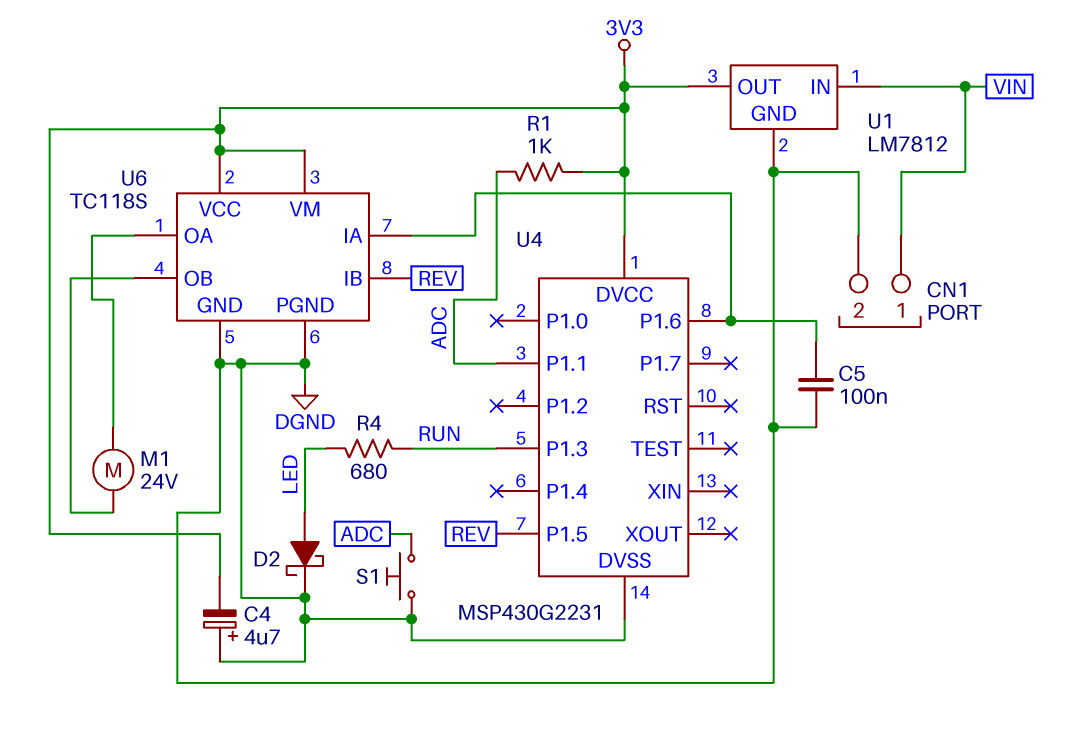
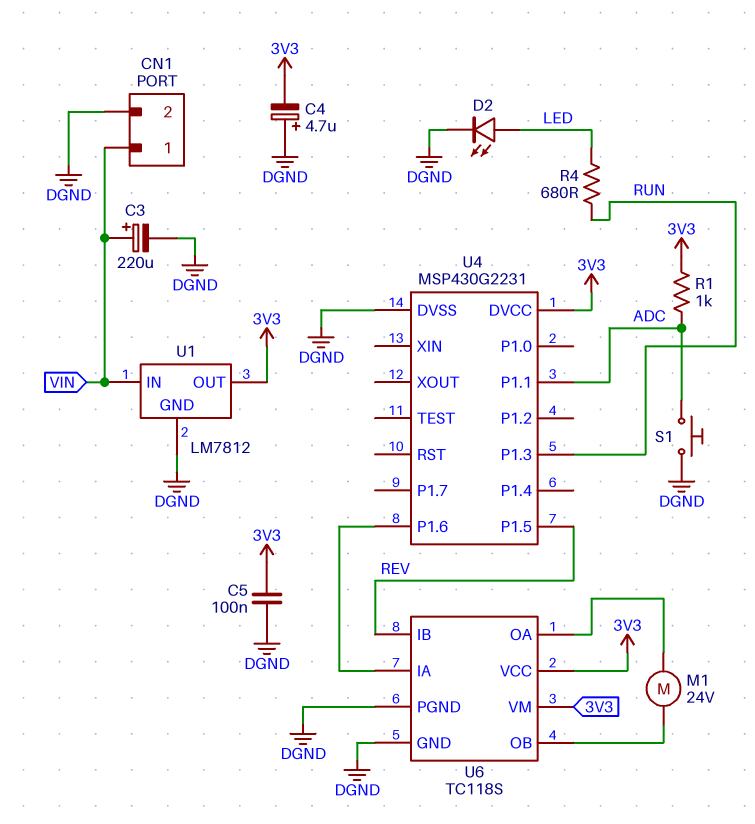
C3: none -> 220uF (plus VIN, minus DGND)
C5: 100nF (DGND, U4/P1.6) -> 100nF (3V3, DGND)
D2: schottky (A LED, K DGND) -> LED (A LED, K DGND)

